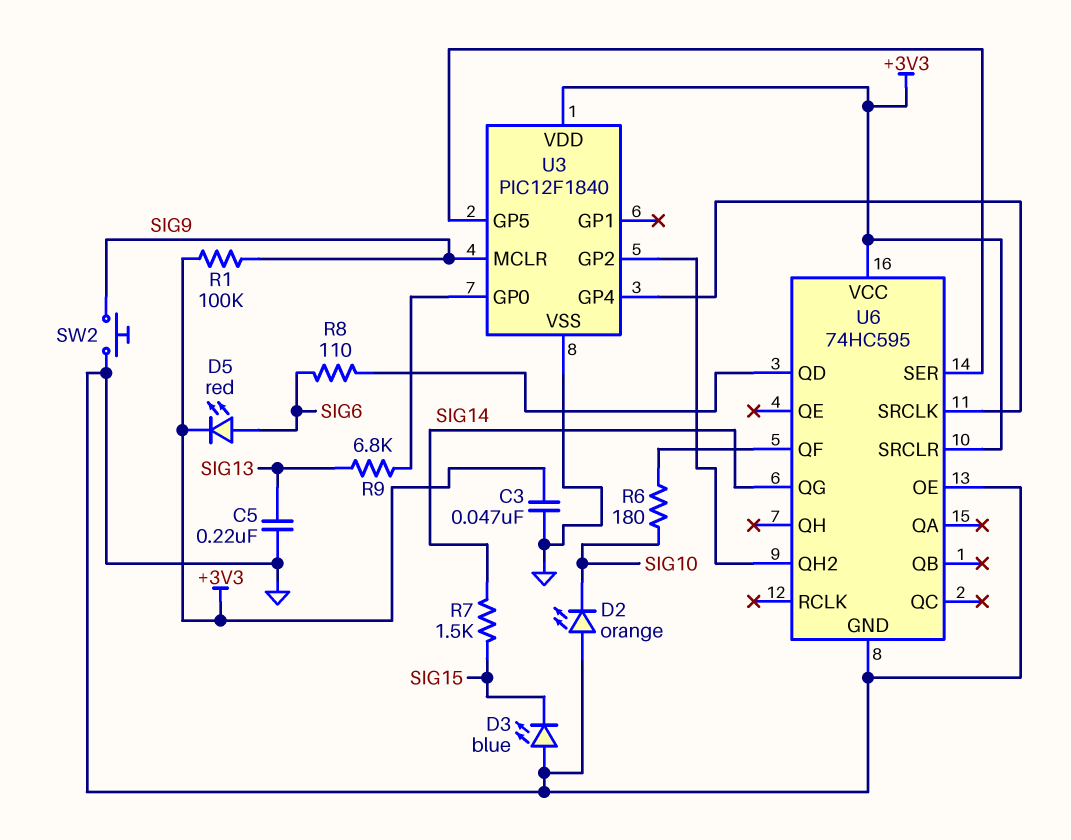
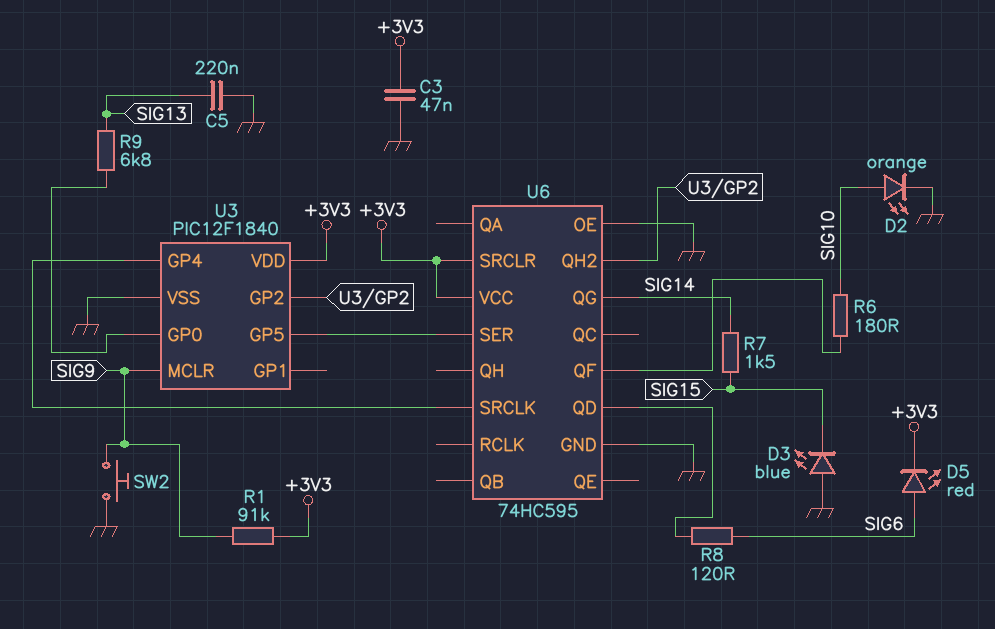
D2: LED orange (A GND, K SIG10) -> LED orange (A SIG10, K GND)
R1: 100k (+3V3, SIG9) -> 91k (+3V3, SIG9)
R8: 110 (SIG6, U6/QD) -> 120 (SIG6, U6/QD)

